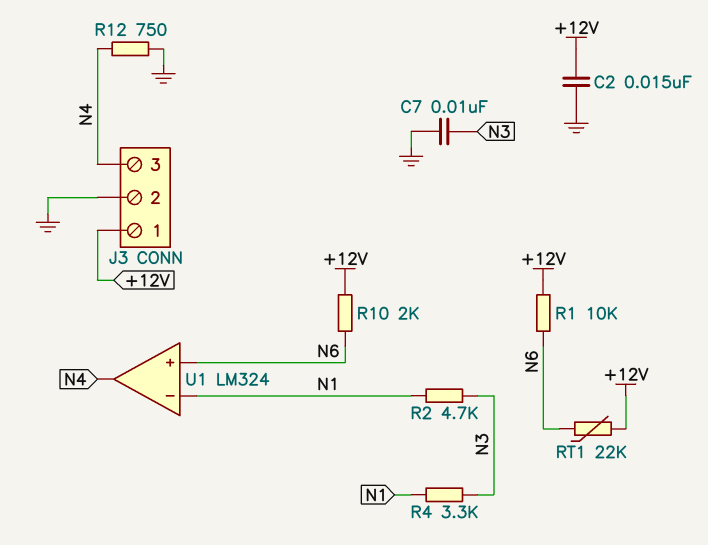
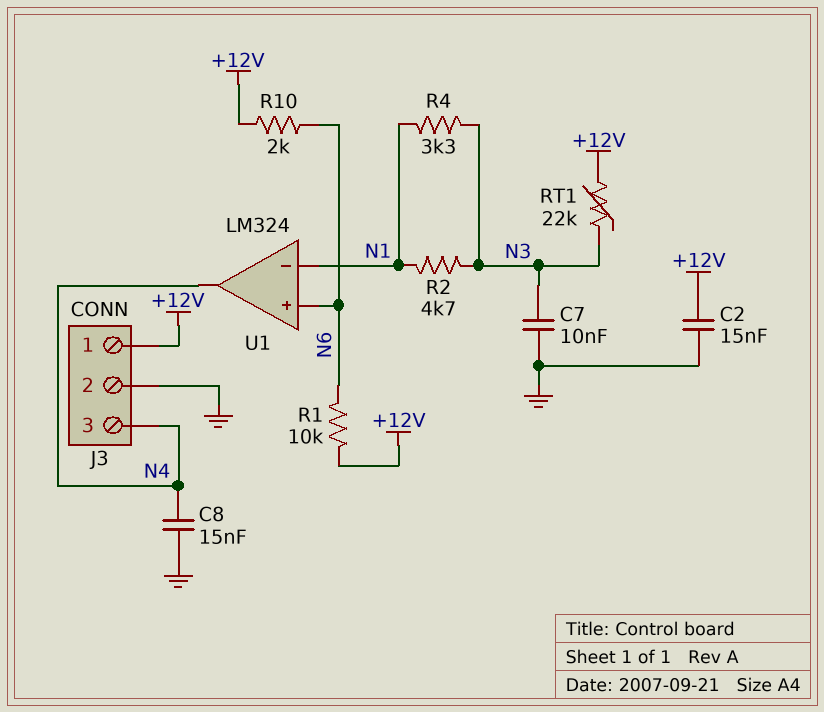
C8: none -> 15nF (GND, N4)
R12: 750 (GND, N4) -> none
RT1: 22k (+12V, N6) -> 22k (+12V, N3)

